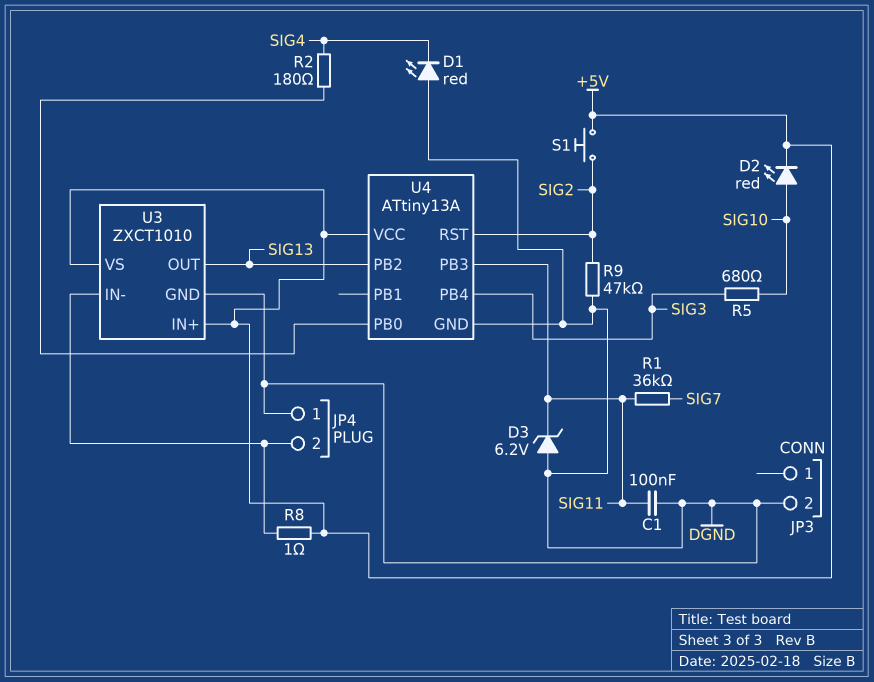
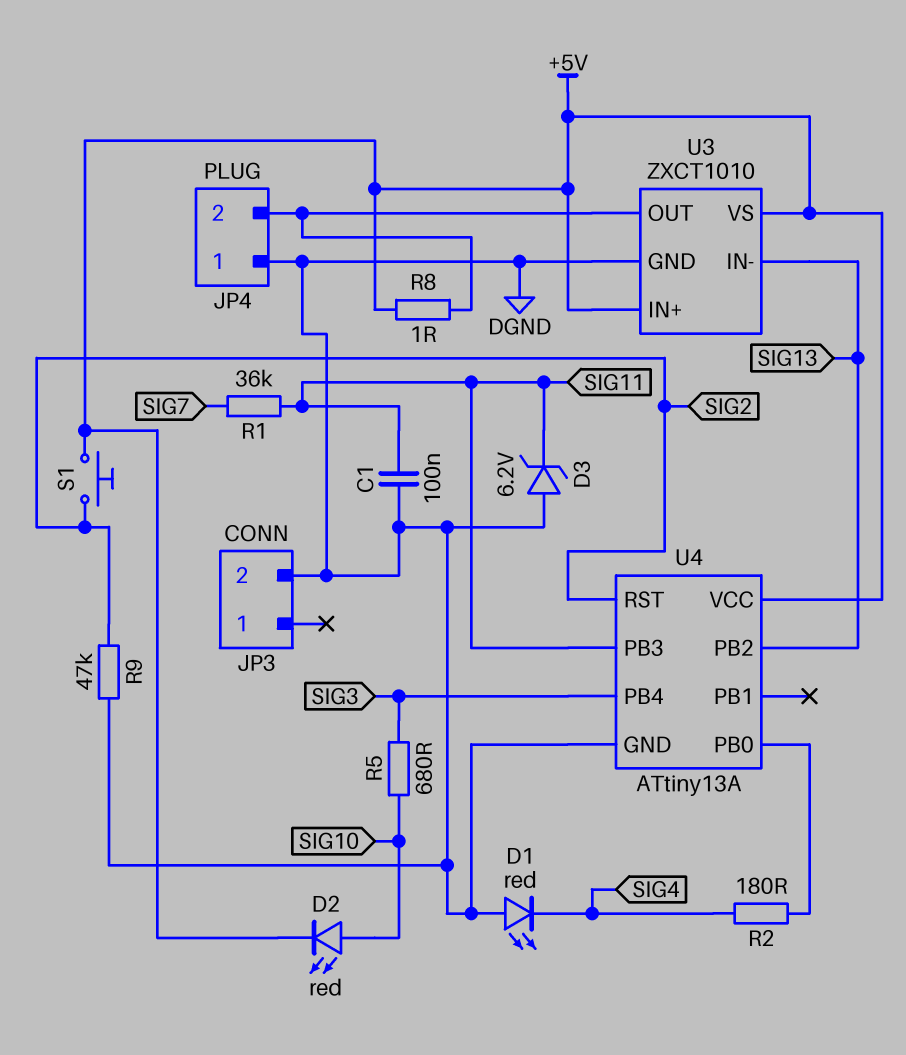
U3 pin IN-: JP4/2 -> SIG13
U3 pin OUT: SIG13 -> JP4/2

